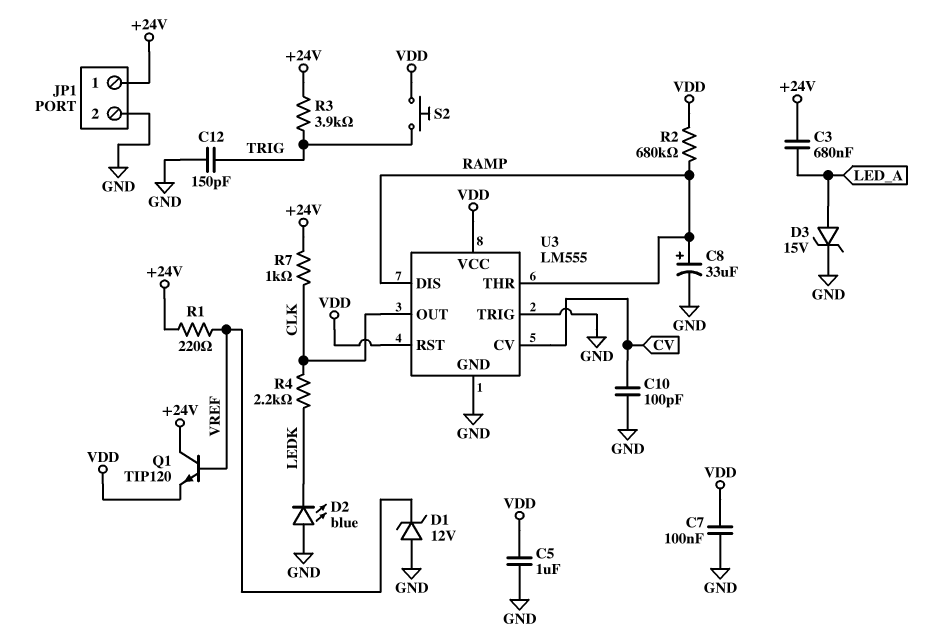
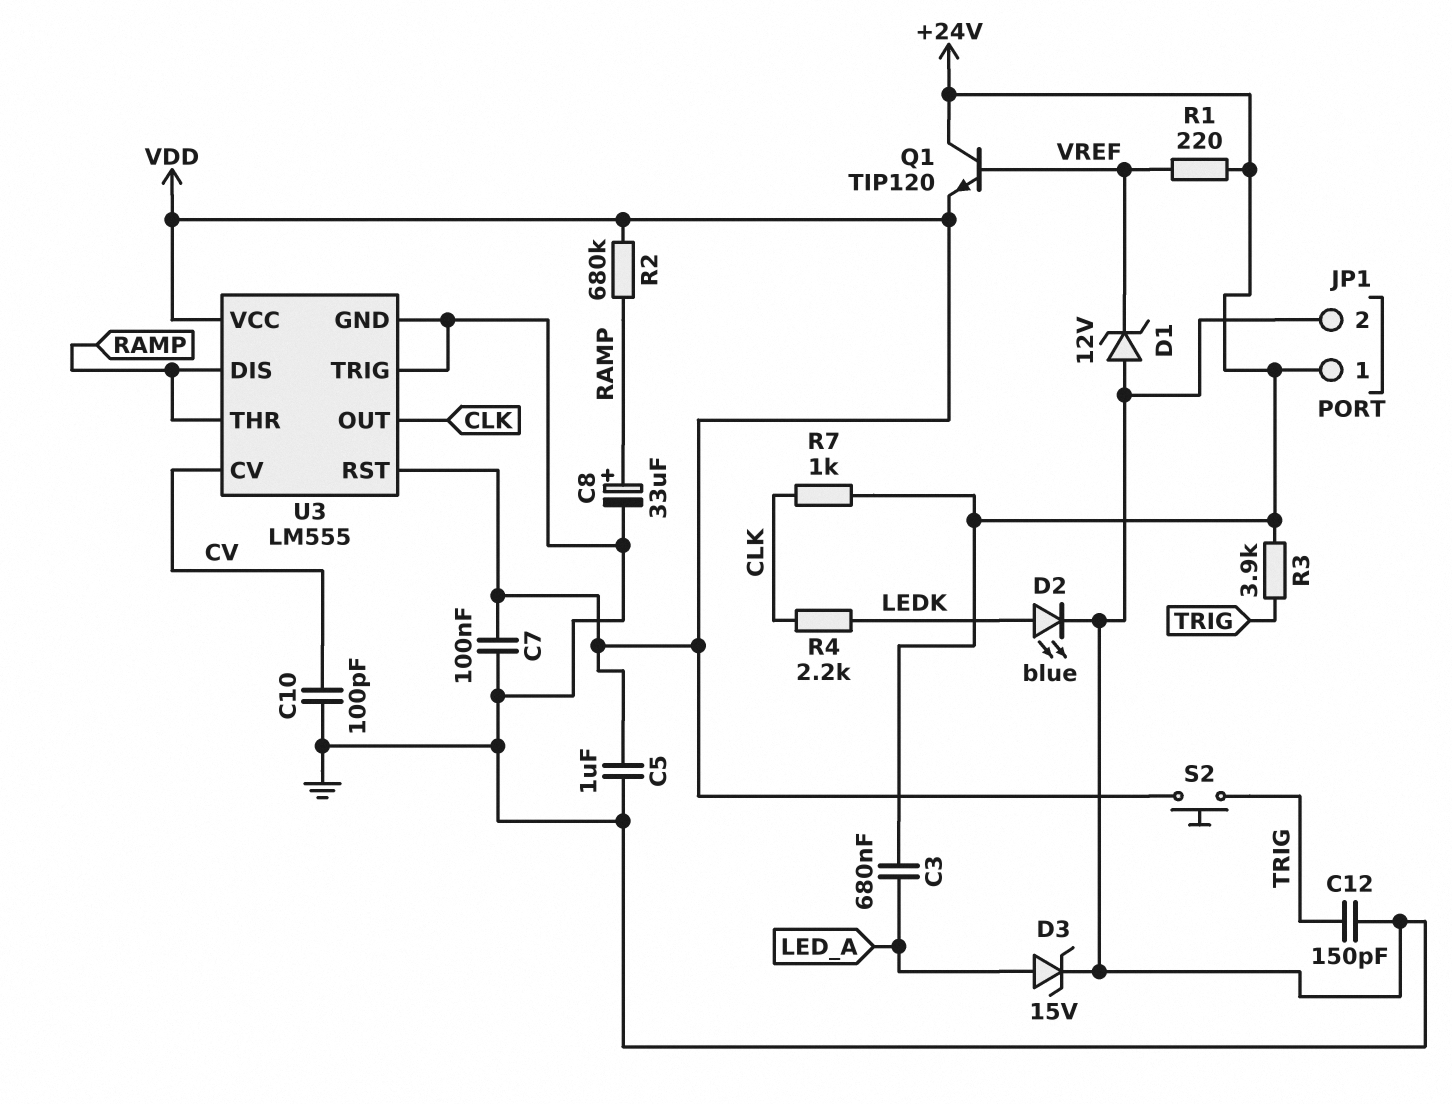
D2: LED blue (A GND, K LEDK) -> LED blue (A LEDK, K GND)

